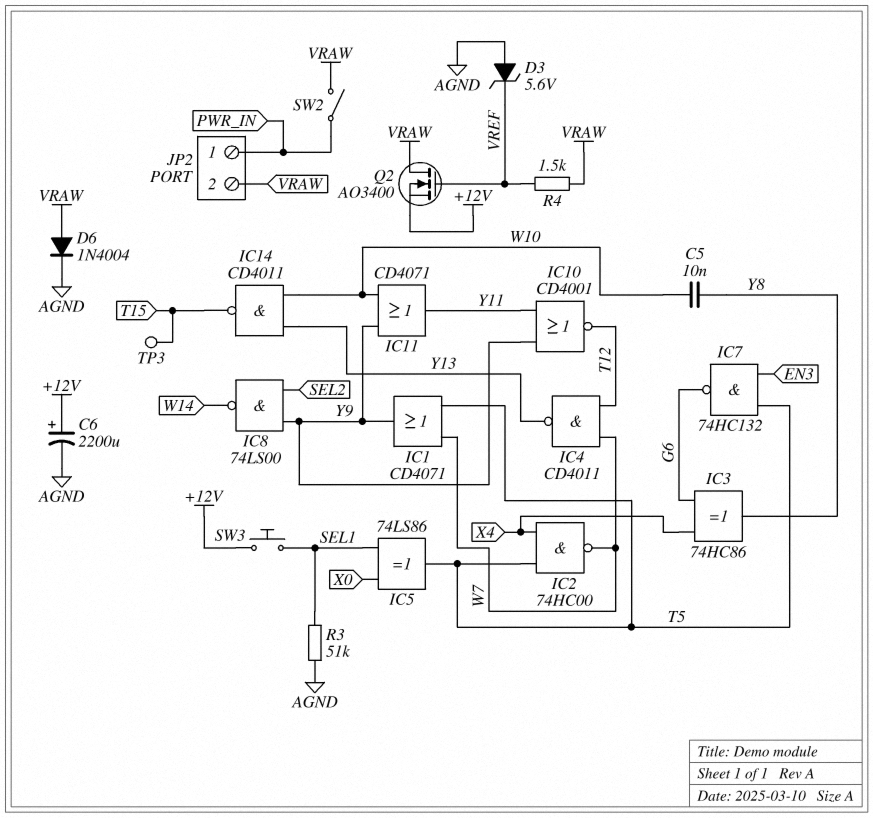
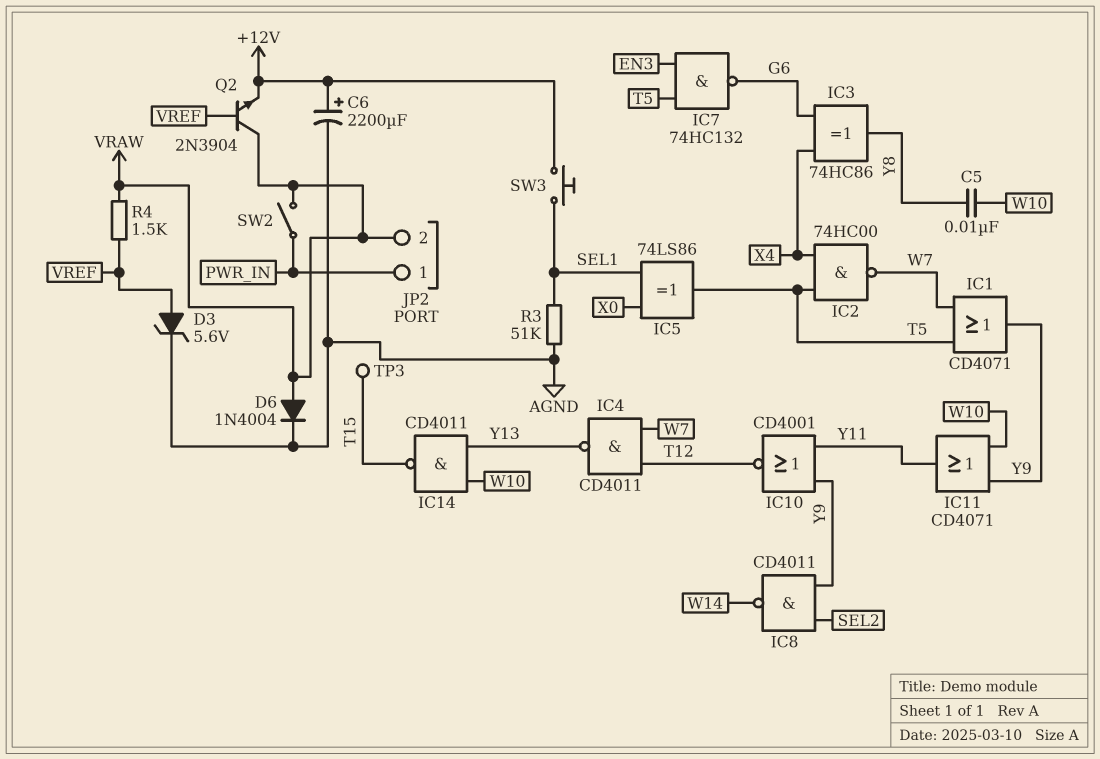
D3: zener 5.6V (A AGND, K VREF) -> zener 5.6V (A VREF, K AGND)
IC8: NAND 74LS00 (in SEL2, in Y9, out W14) -> NAND CD4011 (in SEL2, in Y9, out W14)
Q2: NMOS AO3400 (G VREF, D VRAW, S +12V) -> NPN 2N3904 (B VREF, C VRAW, E +12V)

